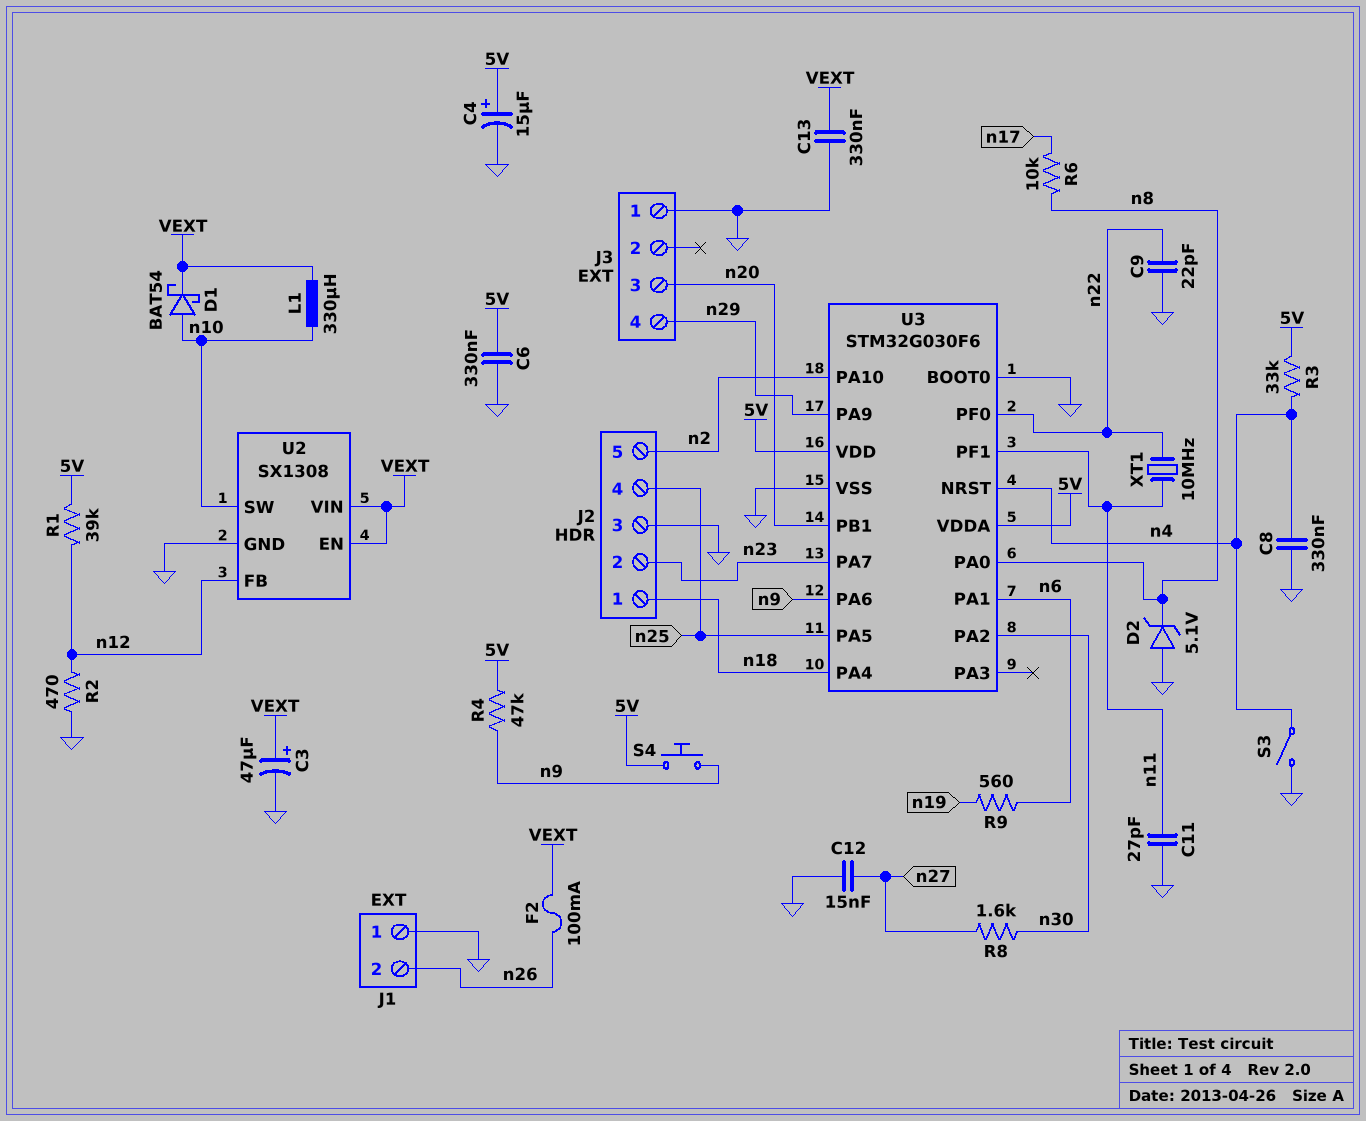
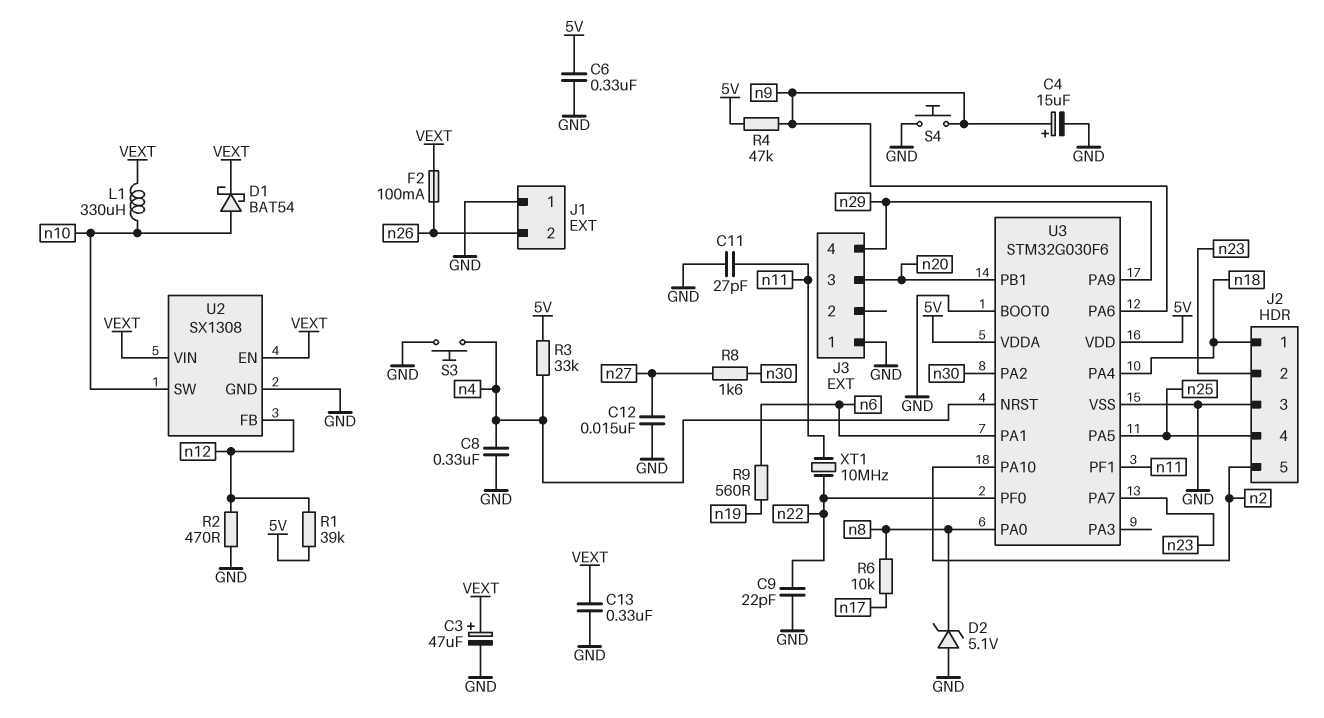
C4: 15uF (plus 5V, minus GND) -> 15uF (plus n9, minus GND)
S3: switch (GND, n4) -> button (GND, n4)
S4: button (5V, n9) -> button (GND, n9)

